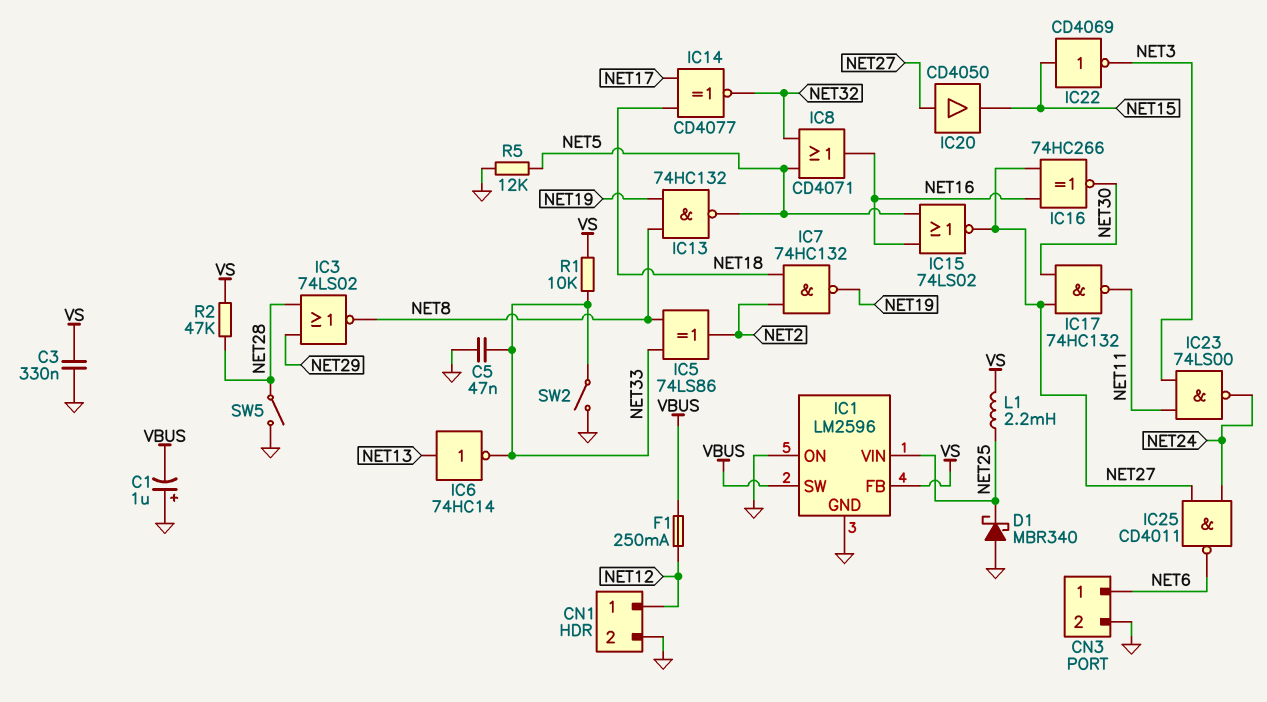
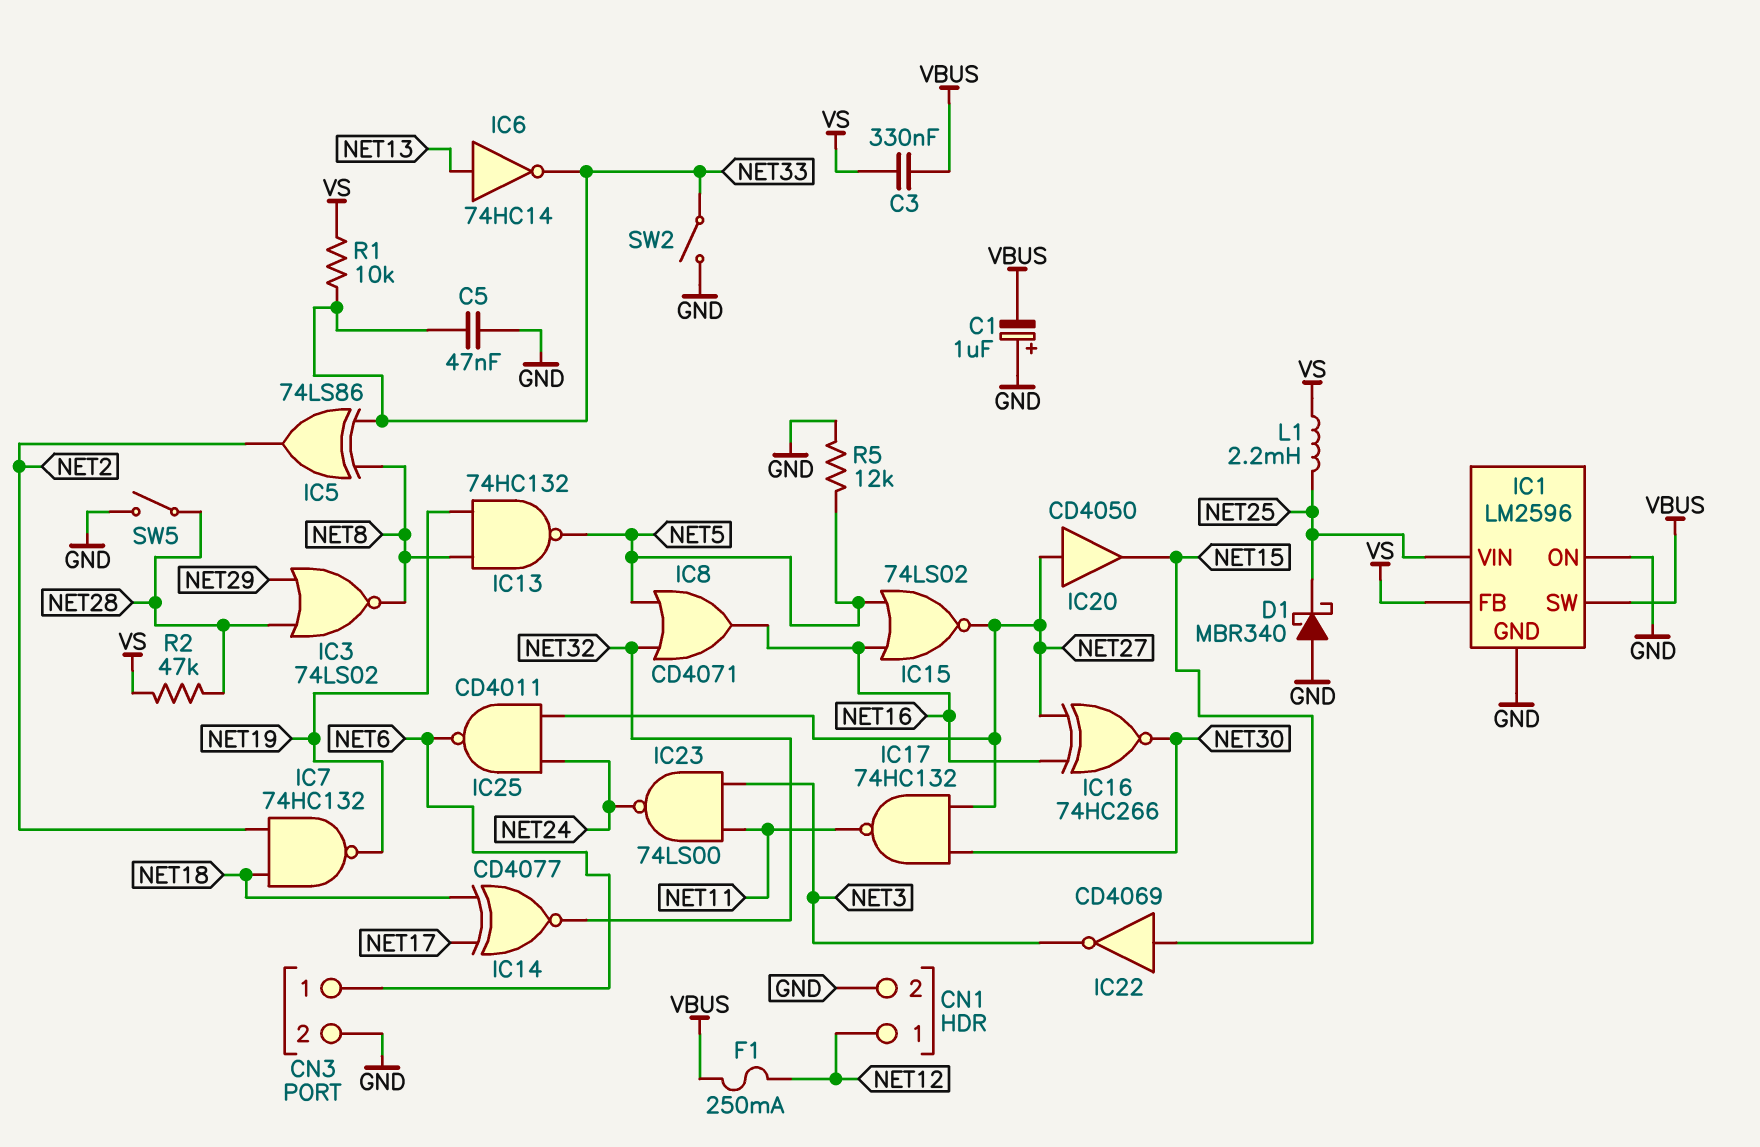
C3: 330nF (GND, VS) -> 330nF (VBUS, VS)

